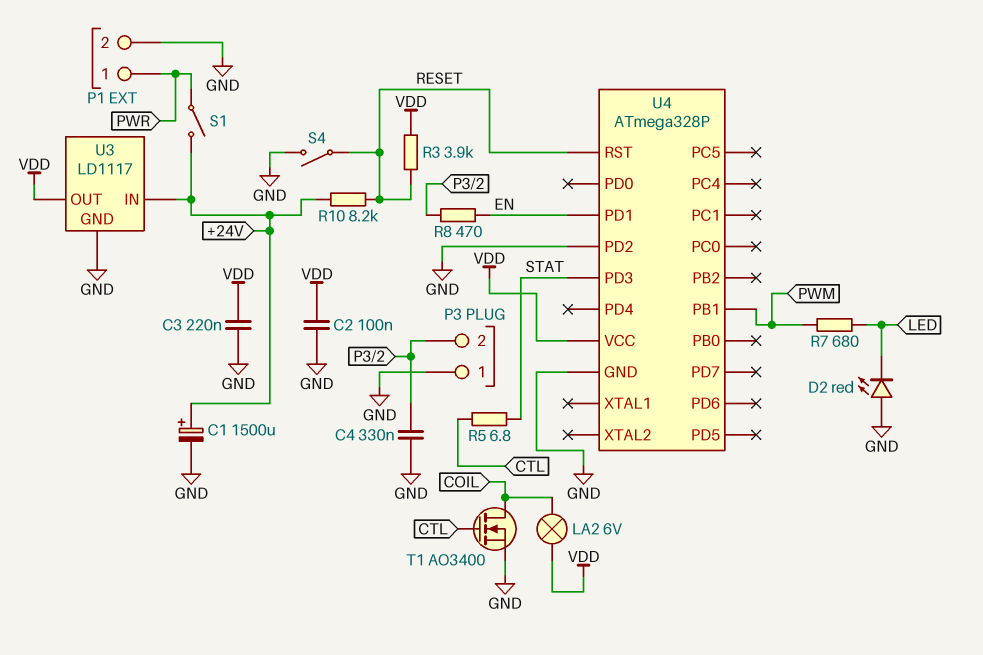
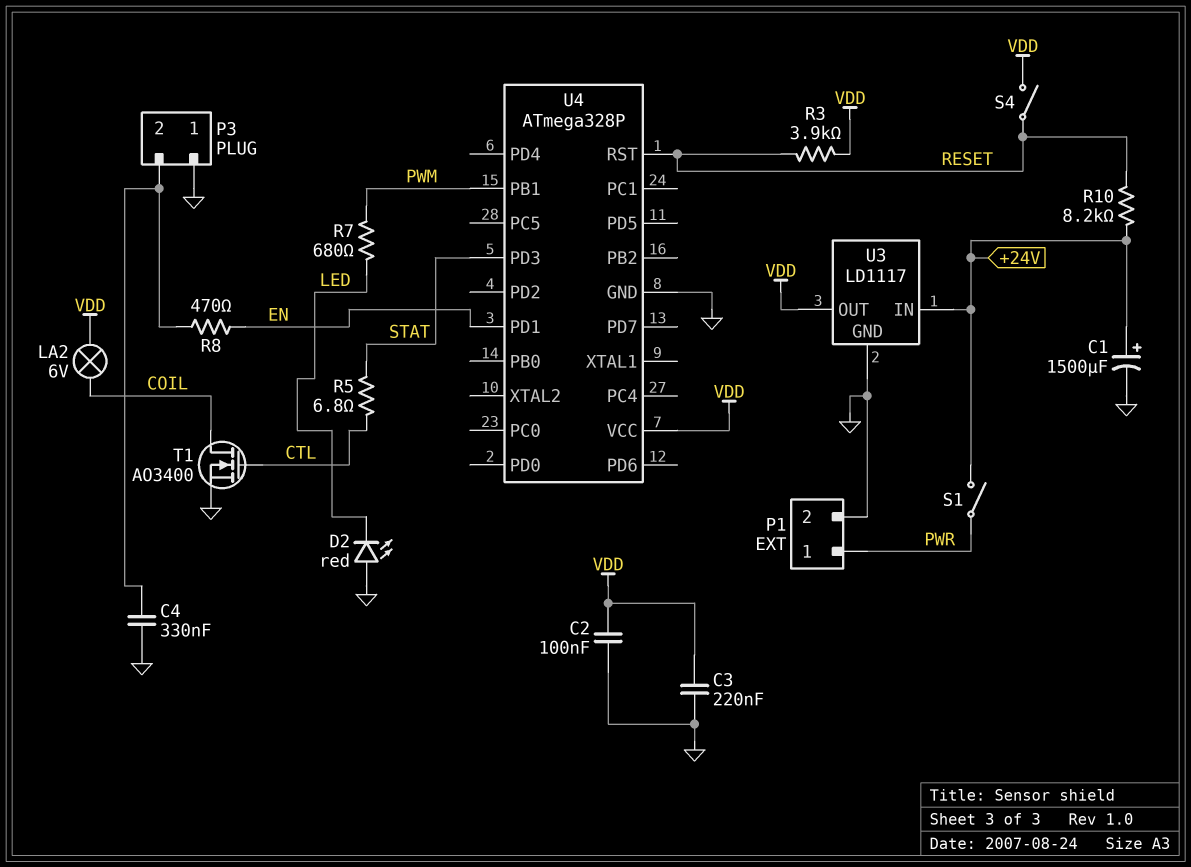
S4: switch (GND, RESET) -> switch (RESET, VDD)
U4 pin PD2: GND -> none

